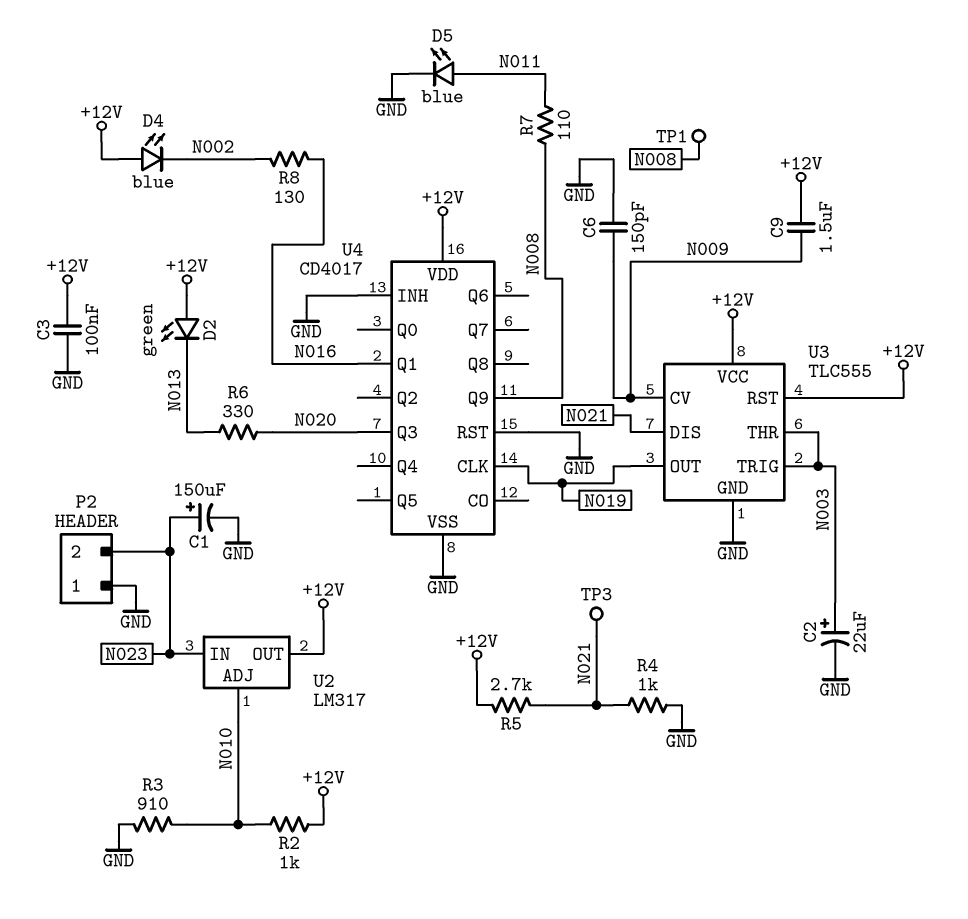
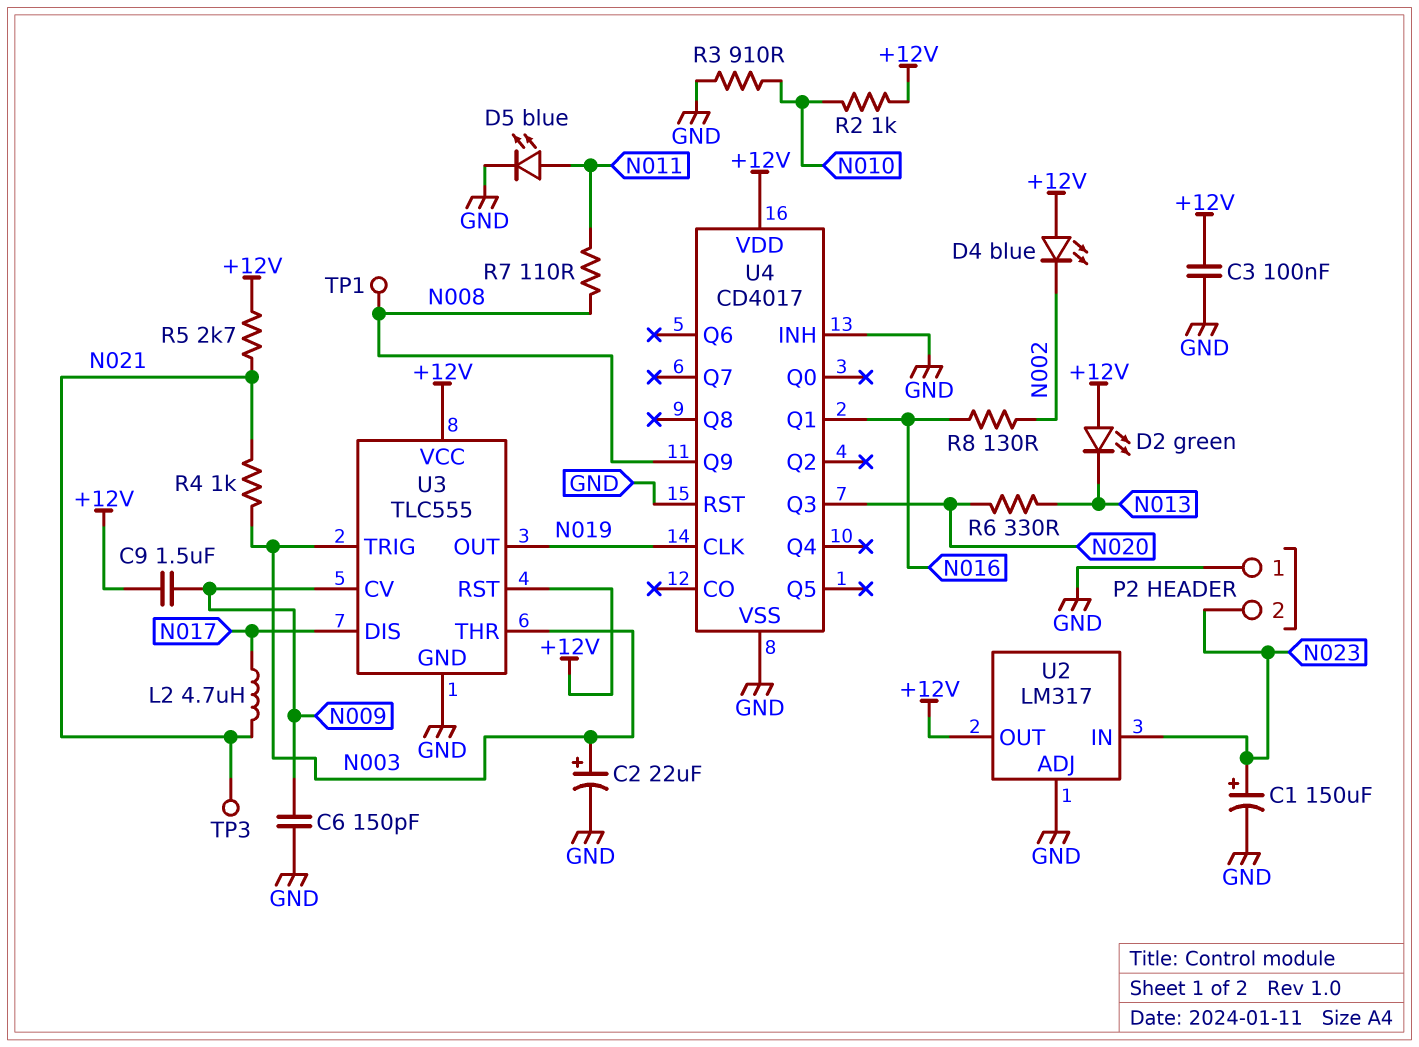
L2: none -> 4.7uH (N017, N021)
R4: 1k (GND, N021) -> 1k (N003, N021)
U2 pin ADJ: N010 -> GND
U3 pin DIS: N021 -> N017

